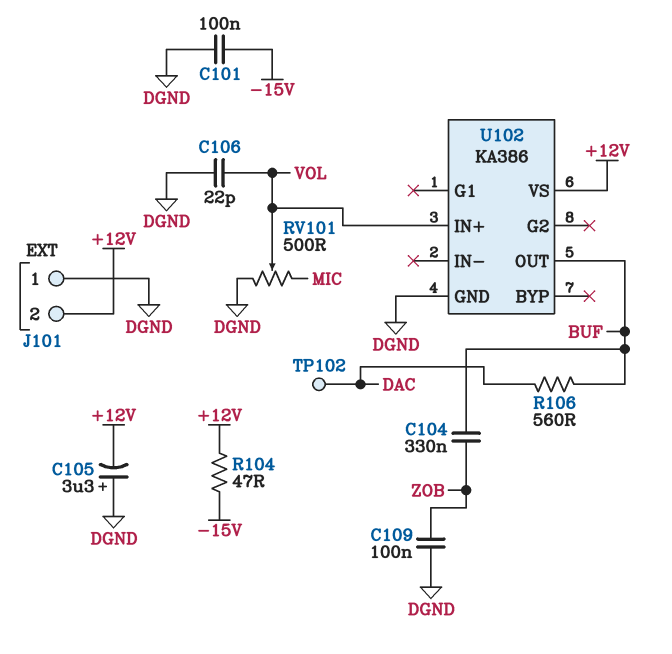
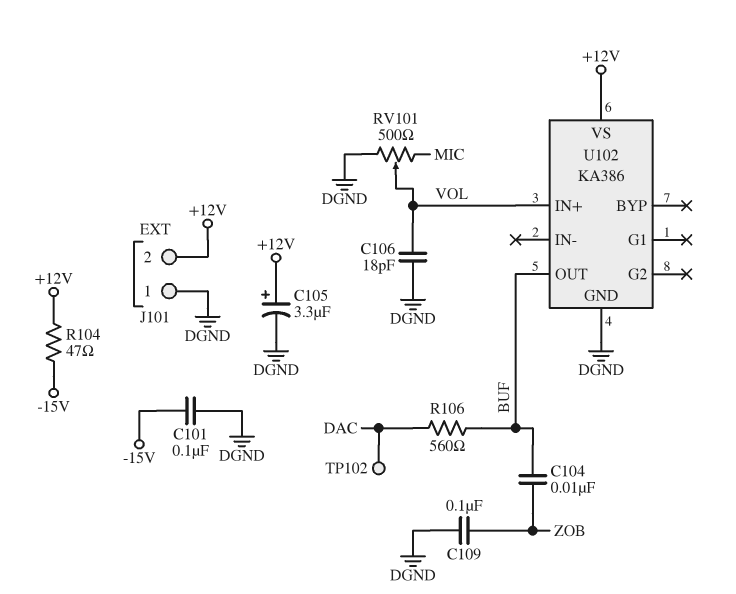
C104: 330nF (BUF, ZOB) -> 10nF (BUF, ZOB)
C105: 3.3uF (plus DGND, minus +12V) -> 3.3uF (plus +12V, minus DGND)
C106: 22pF (DGND, VOL) -> 18pF (DGND, VOL)

